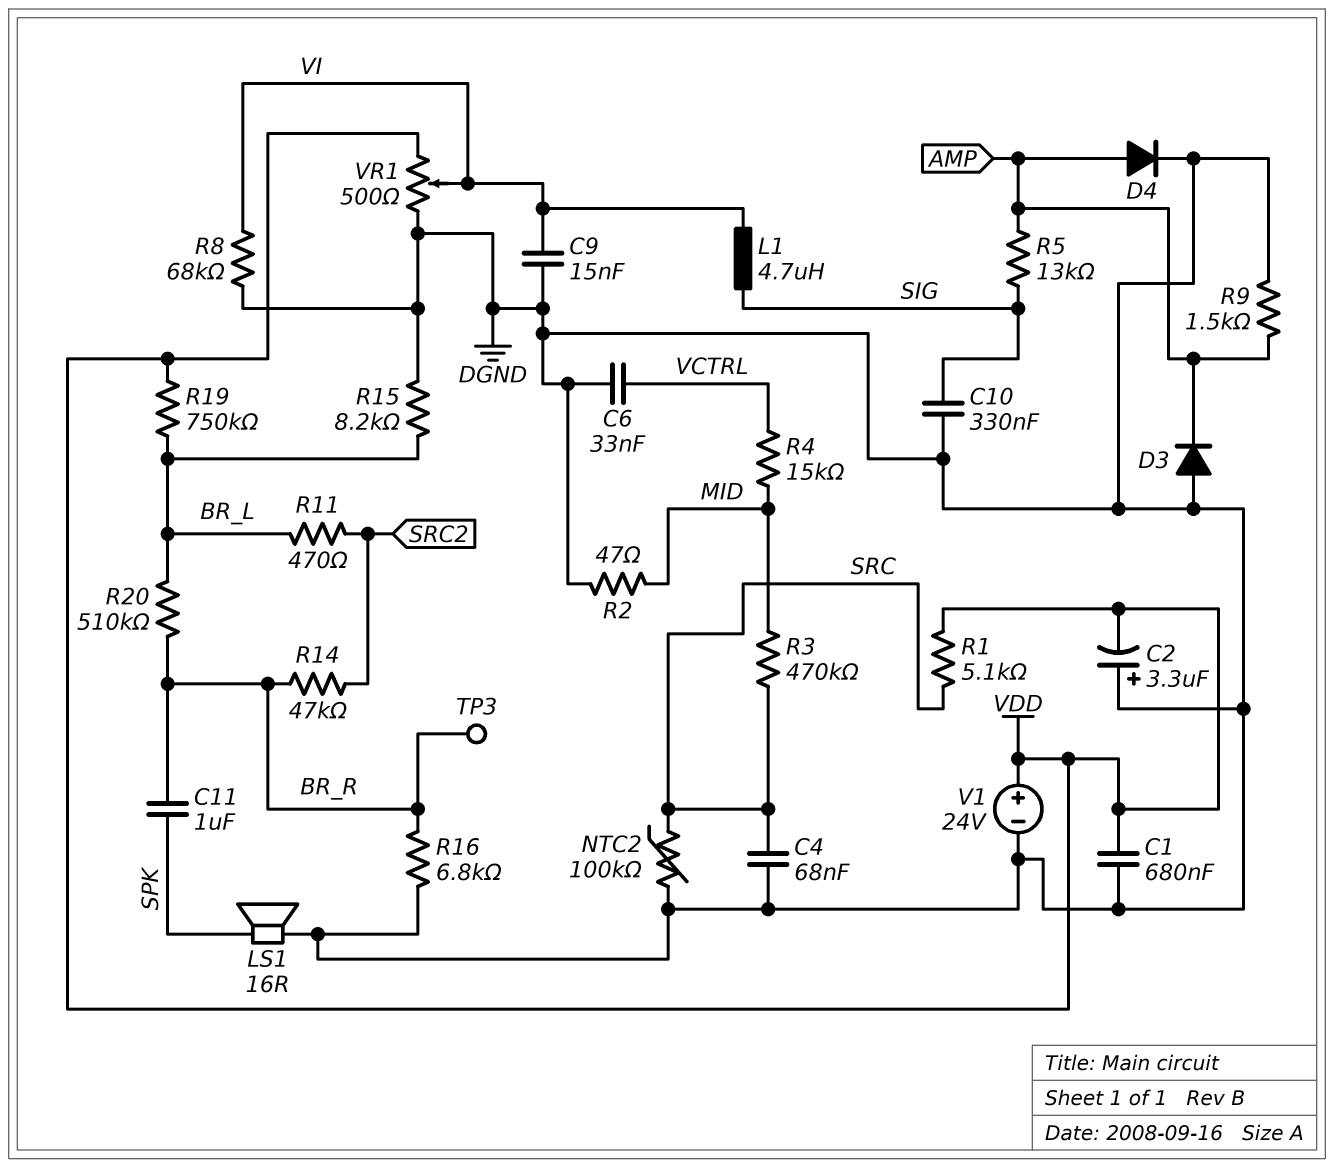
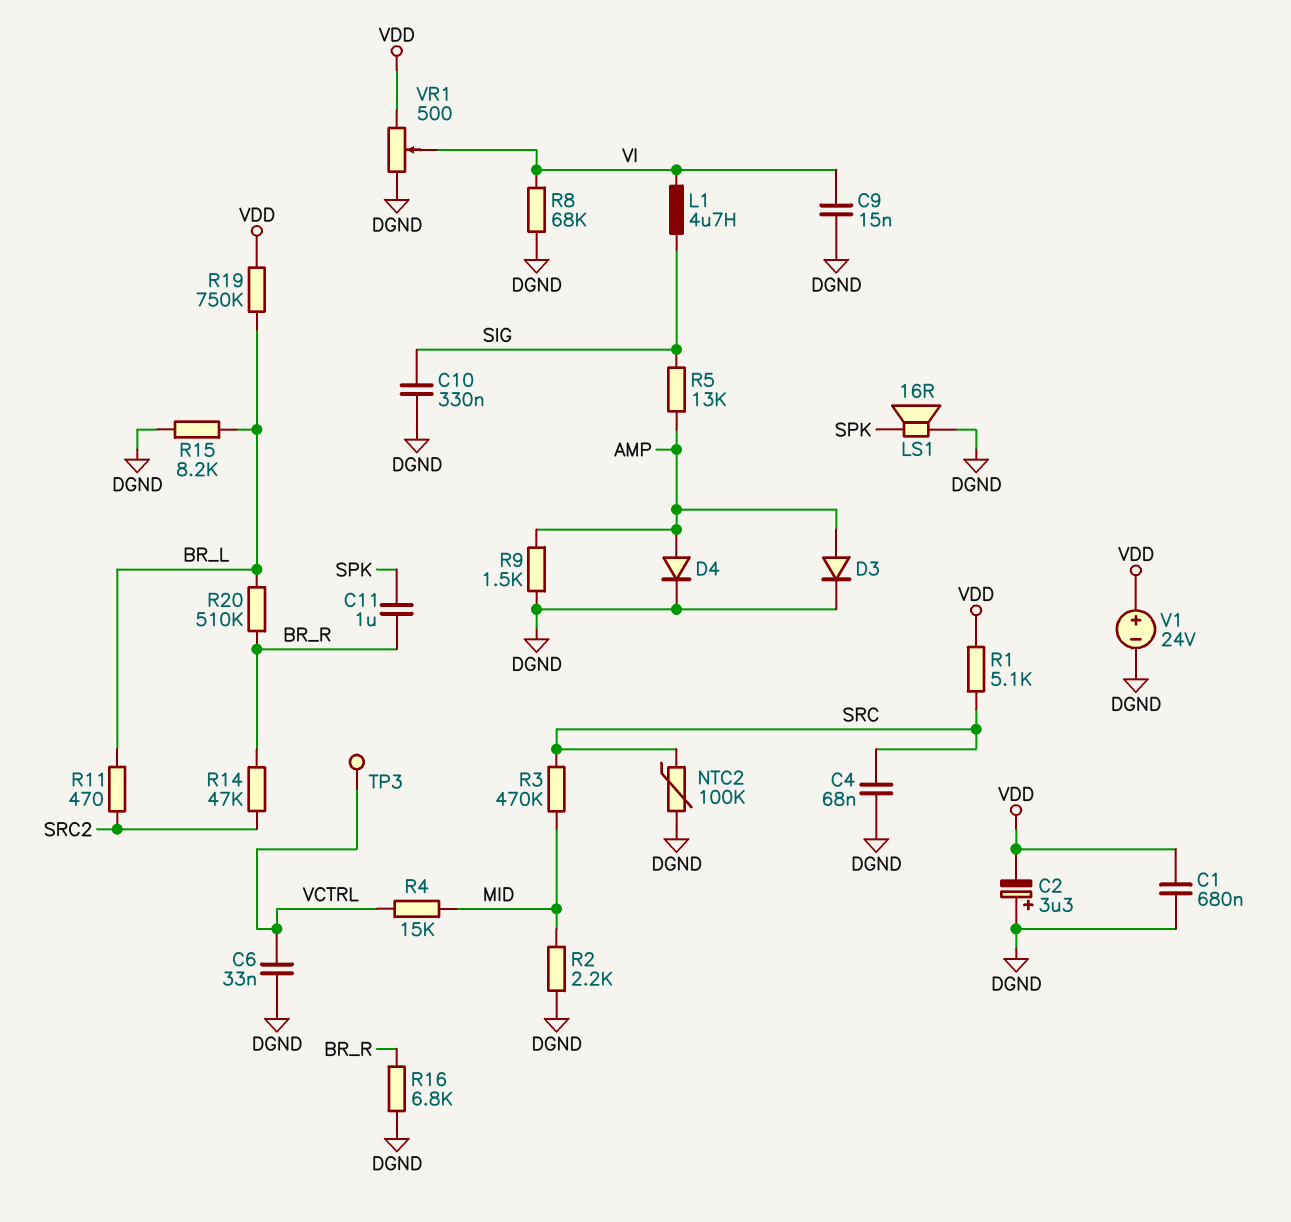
D3: diode (A DGND, K AMP) -> diode (A AMP, K DGND)
R2: 47 (DGND, MID) -> 2.2k (DGND, MID)
TP3: test point (BR_R) -> test point (VCTRL)

